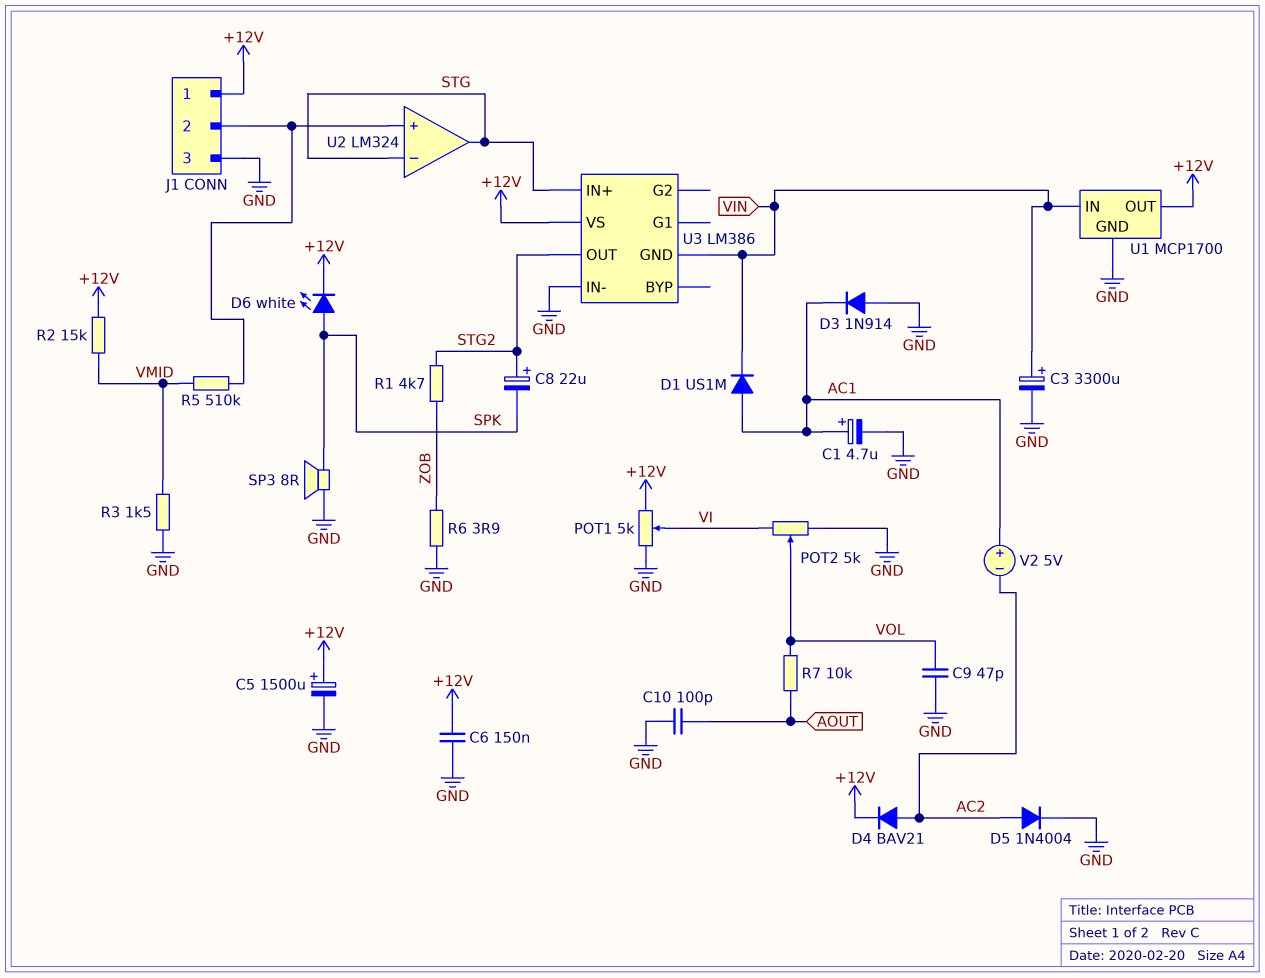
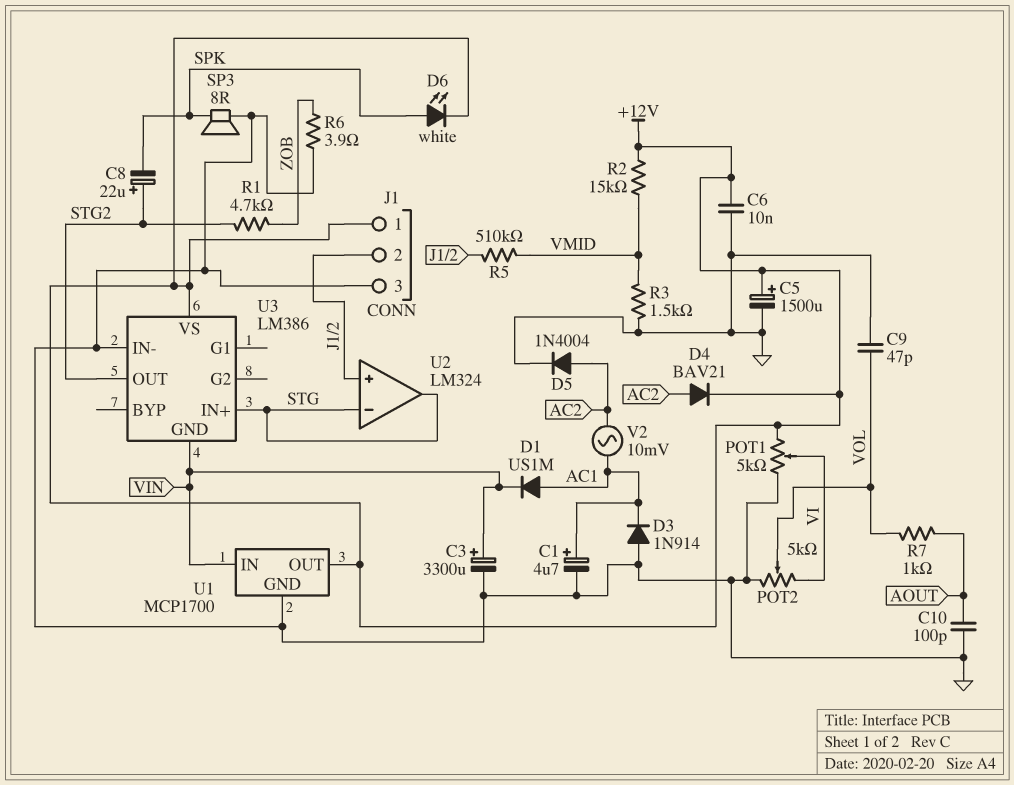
C6: 150nF (+12V, GND) -> 10nF (+12V, GND)
R7: 10k (AOUT, VOL) -> 1k (AOUT, VOL)
V2: 5V (plus AC1, minus AC2) -> AC 10mV (AC1, AC2)

